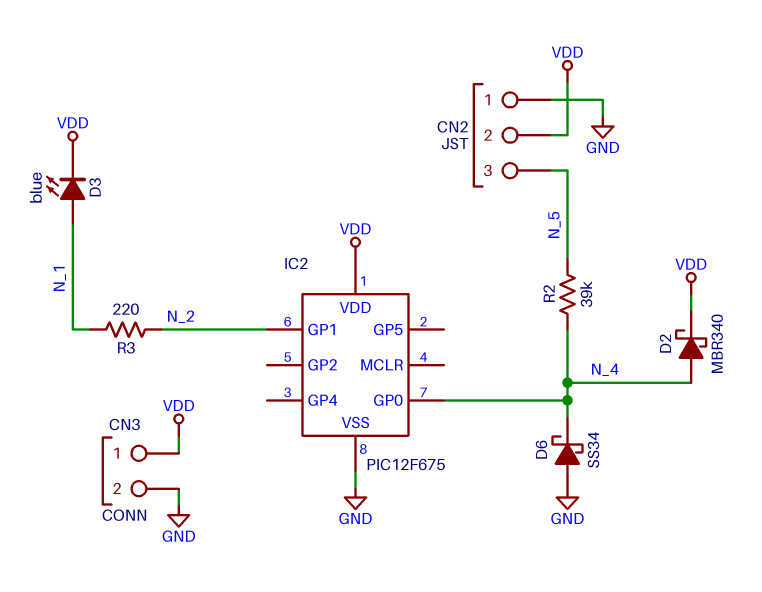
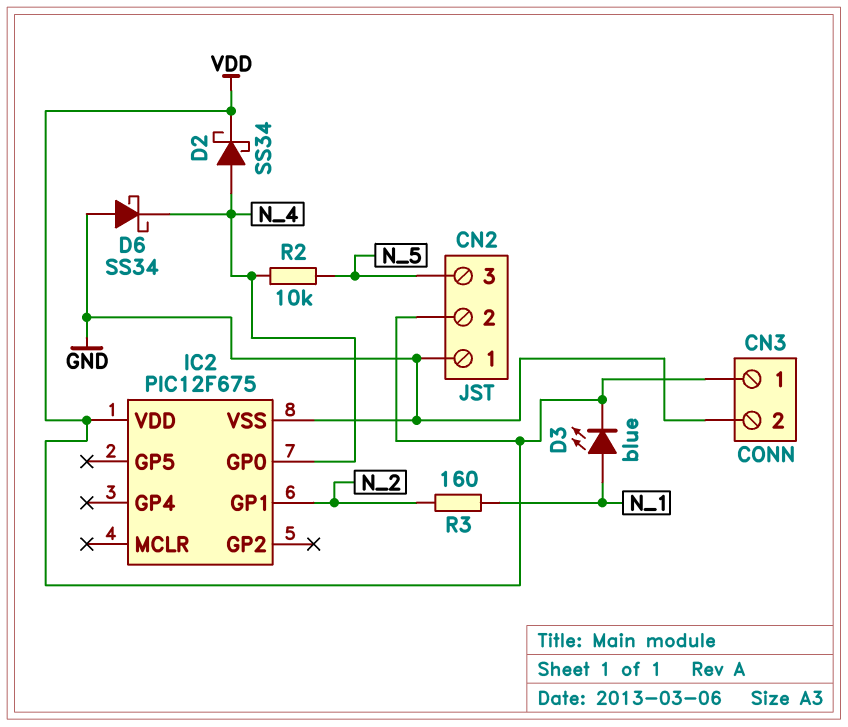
D2: schottky MBR340 (A N_4, K VDD) -> schottky SS34 (A N_4, K VDD)
R2: 39k (N_4, N_5) -> 10k (N_4, N_5)
R3: 220 (N_1, N_2) -> 160 (N_1, N_2)

